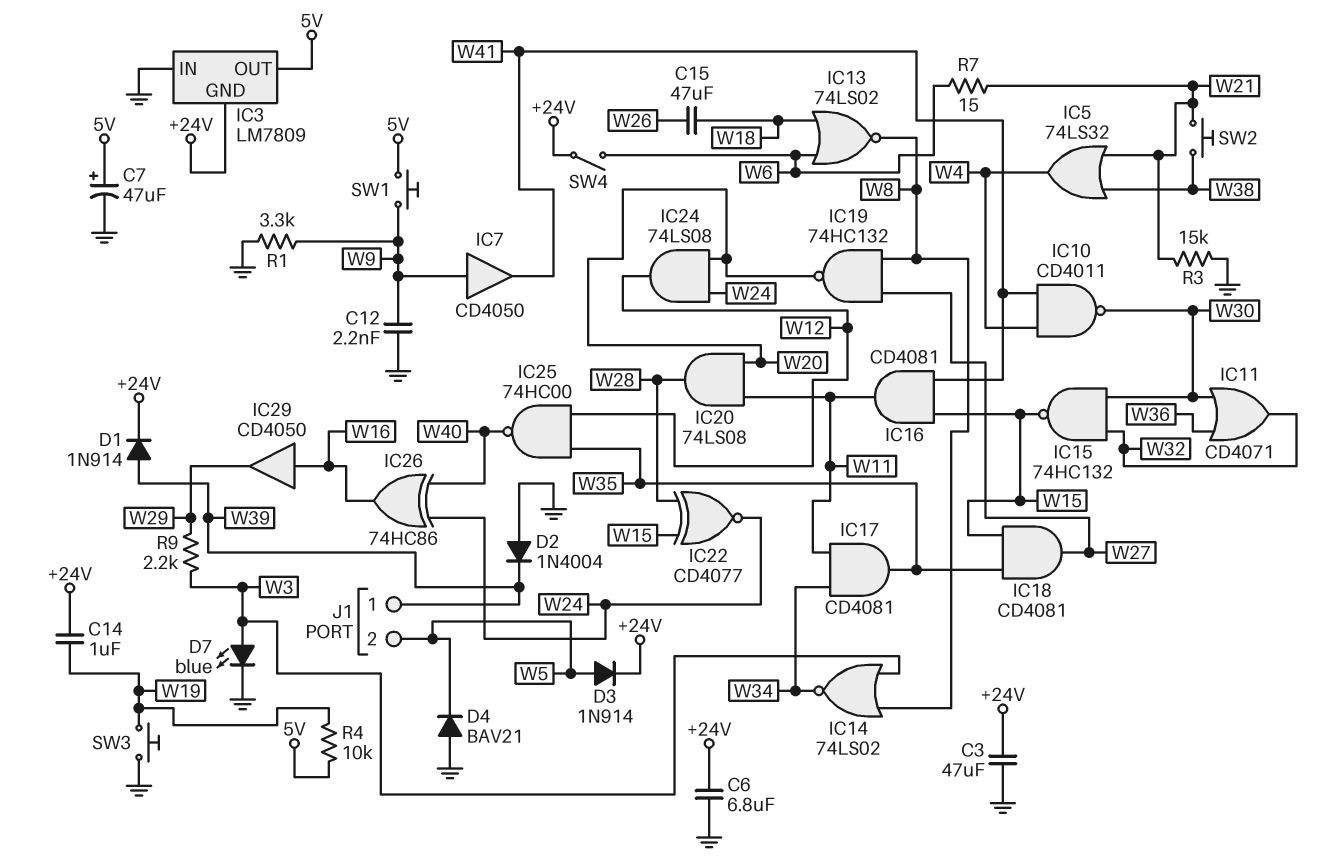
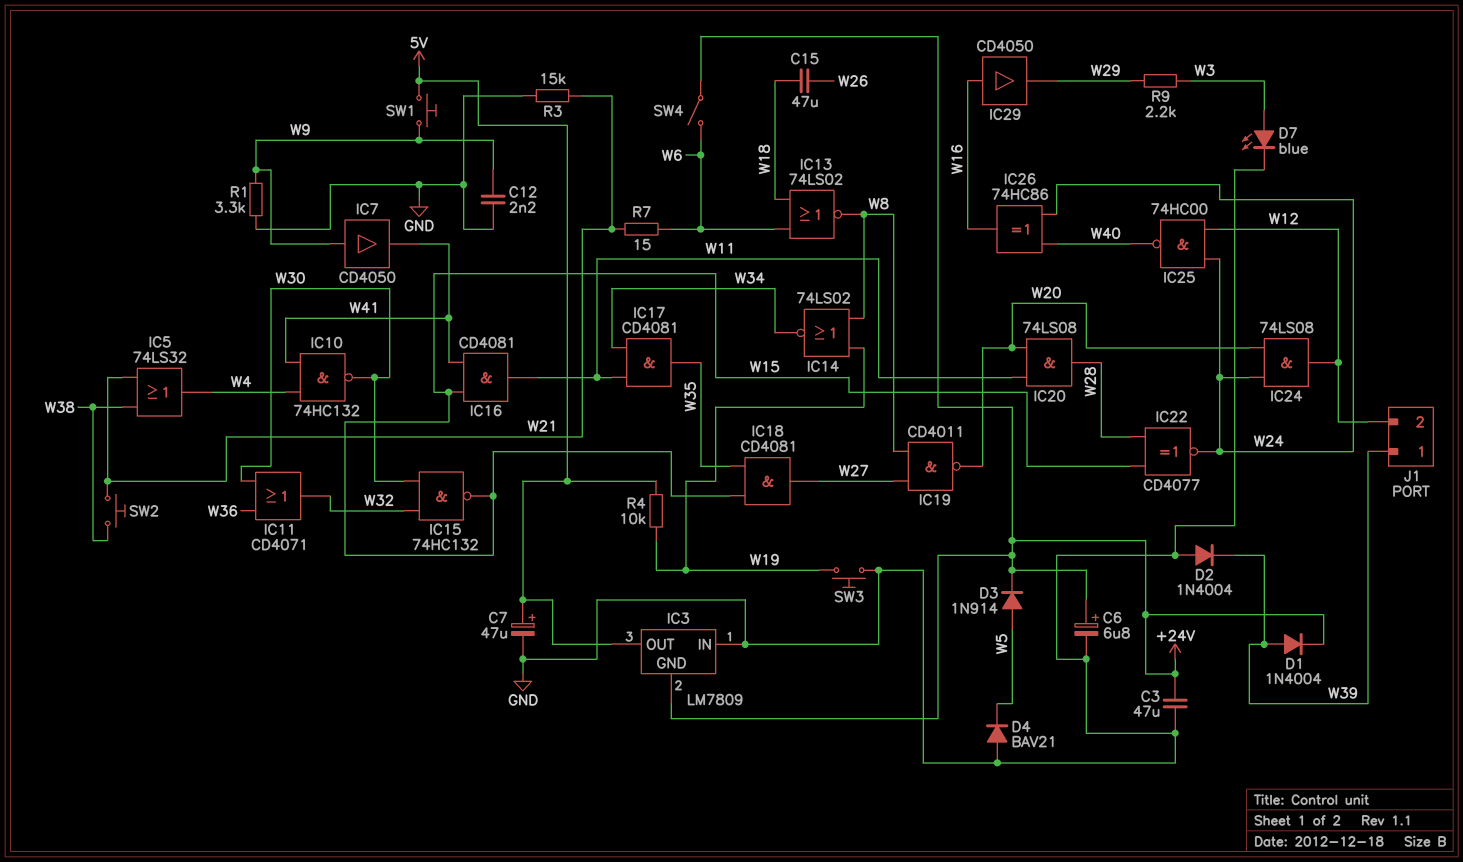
C6: 6.8uF (+24V, GND) -> 6.8uF (plus +24V, minus GND)
C14: 1uF (+24V, W19) -> none
D1: diode 1N914 (A W39, K +24V) -> diode 1N4004 (A W39, K +24V)
IC10: NAND CD4011 (in W4, in W41, out W30) -> NAND 74HC132 (in W4, in W41, out W30)
IC14: NOR 74LS02 (in W3, in W8, out W34) -> NOR 74LS02 (in W8, in W19, out W34)
IC19: NAND 74HC132 (in W8, in W27, out W20) -> NAND CD4011 (in W8, in W27, out W20)
IC25: NAND 74HC00 (in W12, in W35, out W40) -> NAND 74HC00 (in W12, in W24, out W40)
J1 pin 2: W5 -> W12

